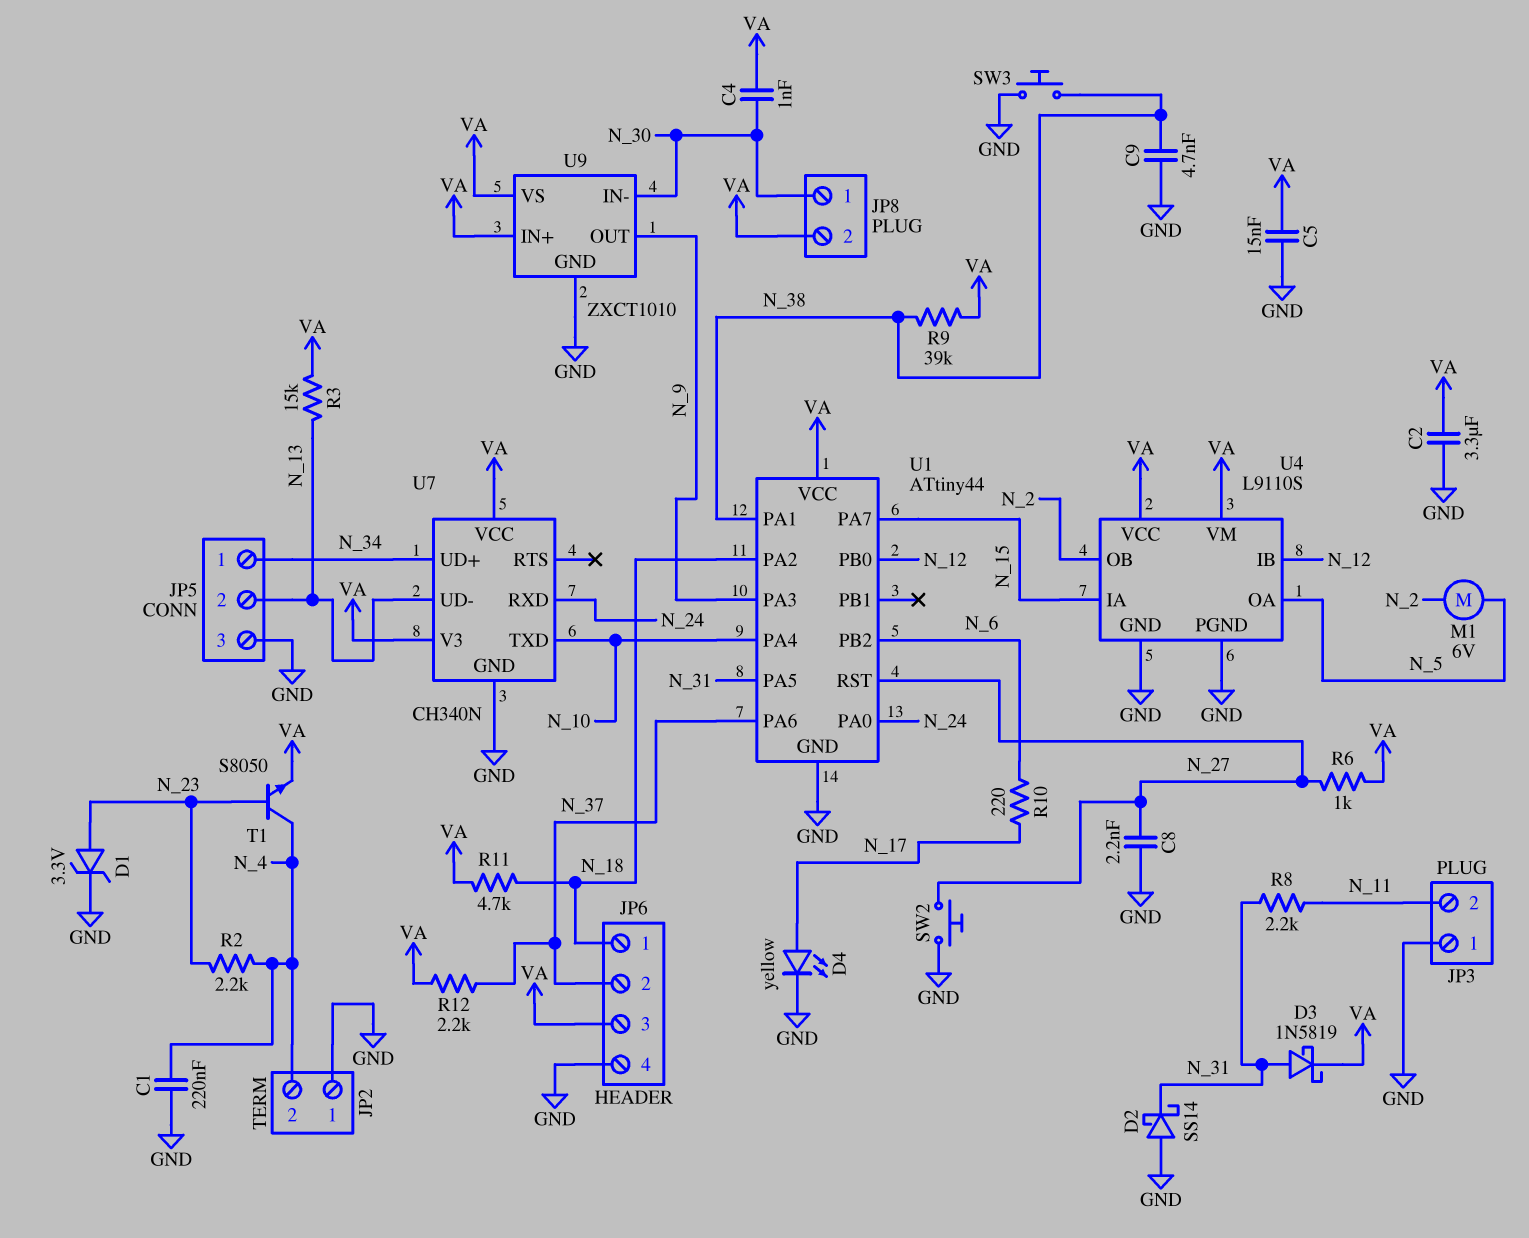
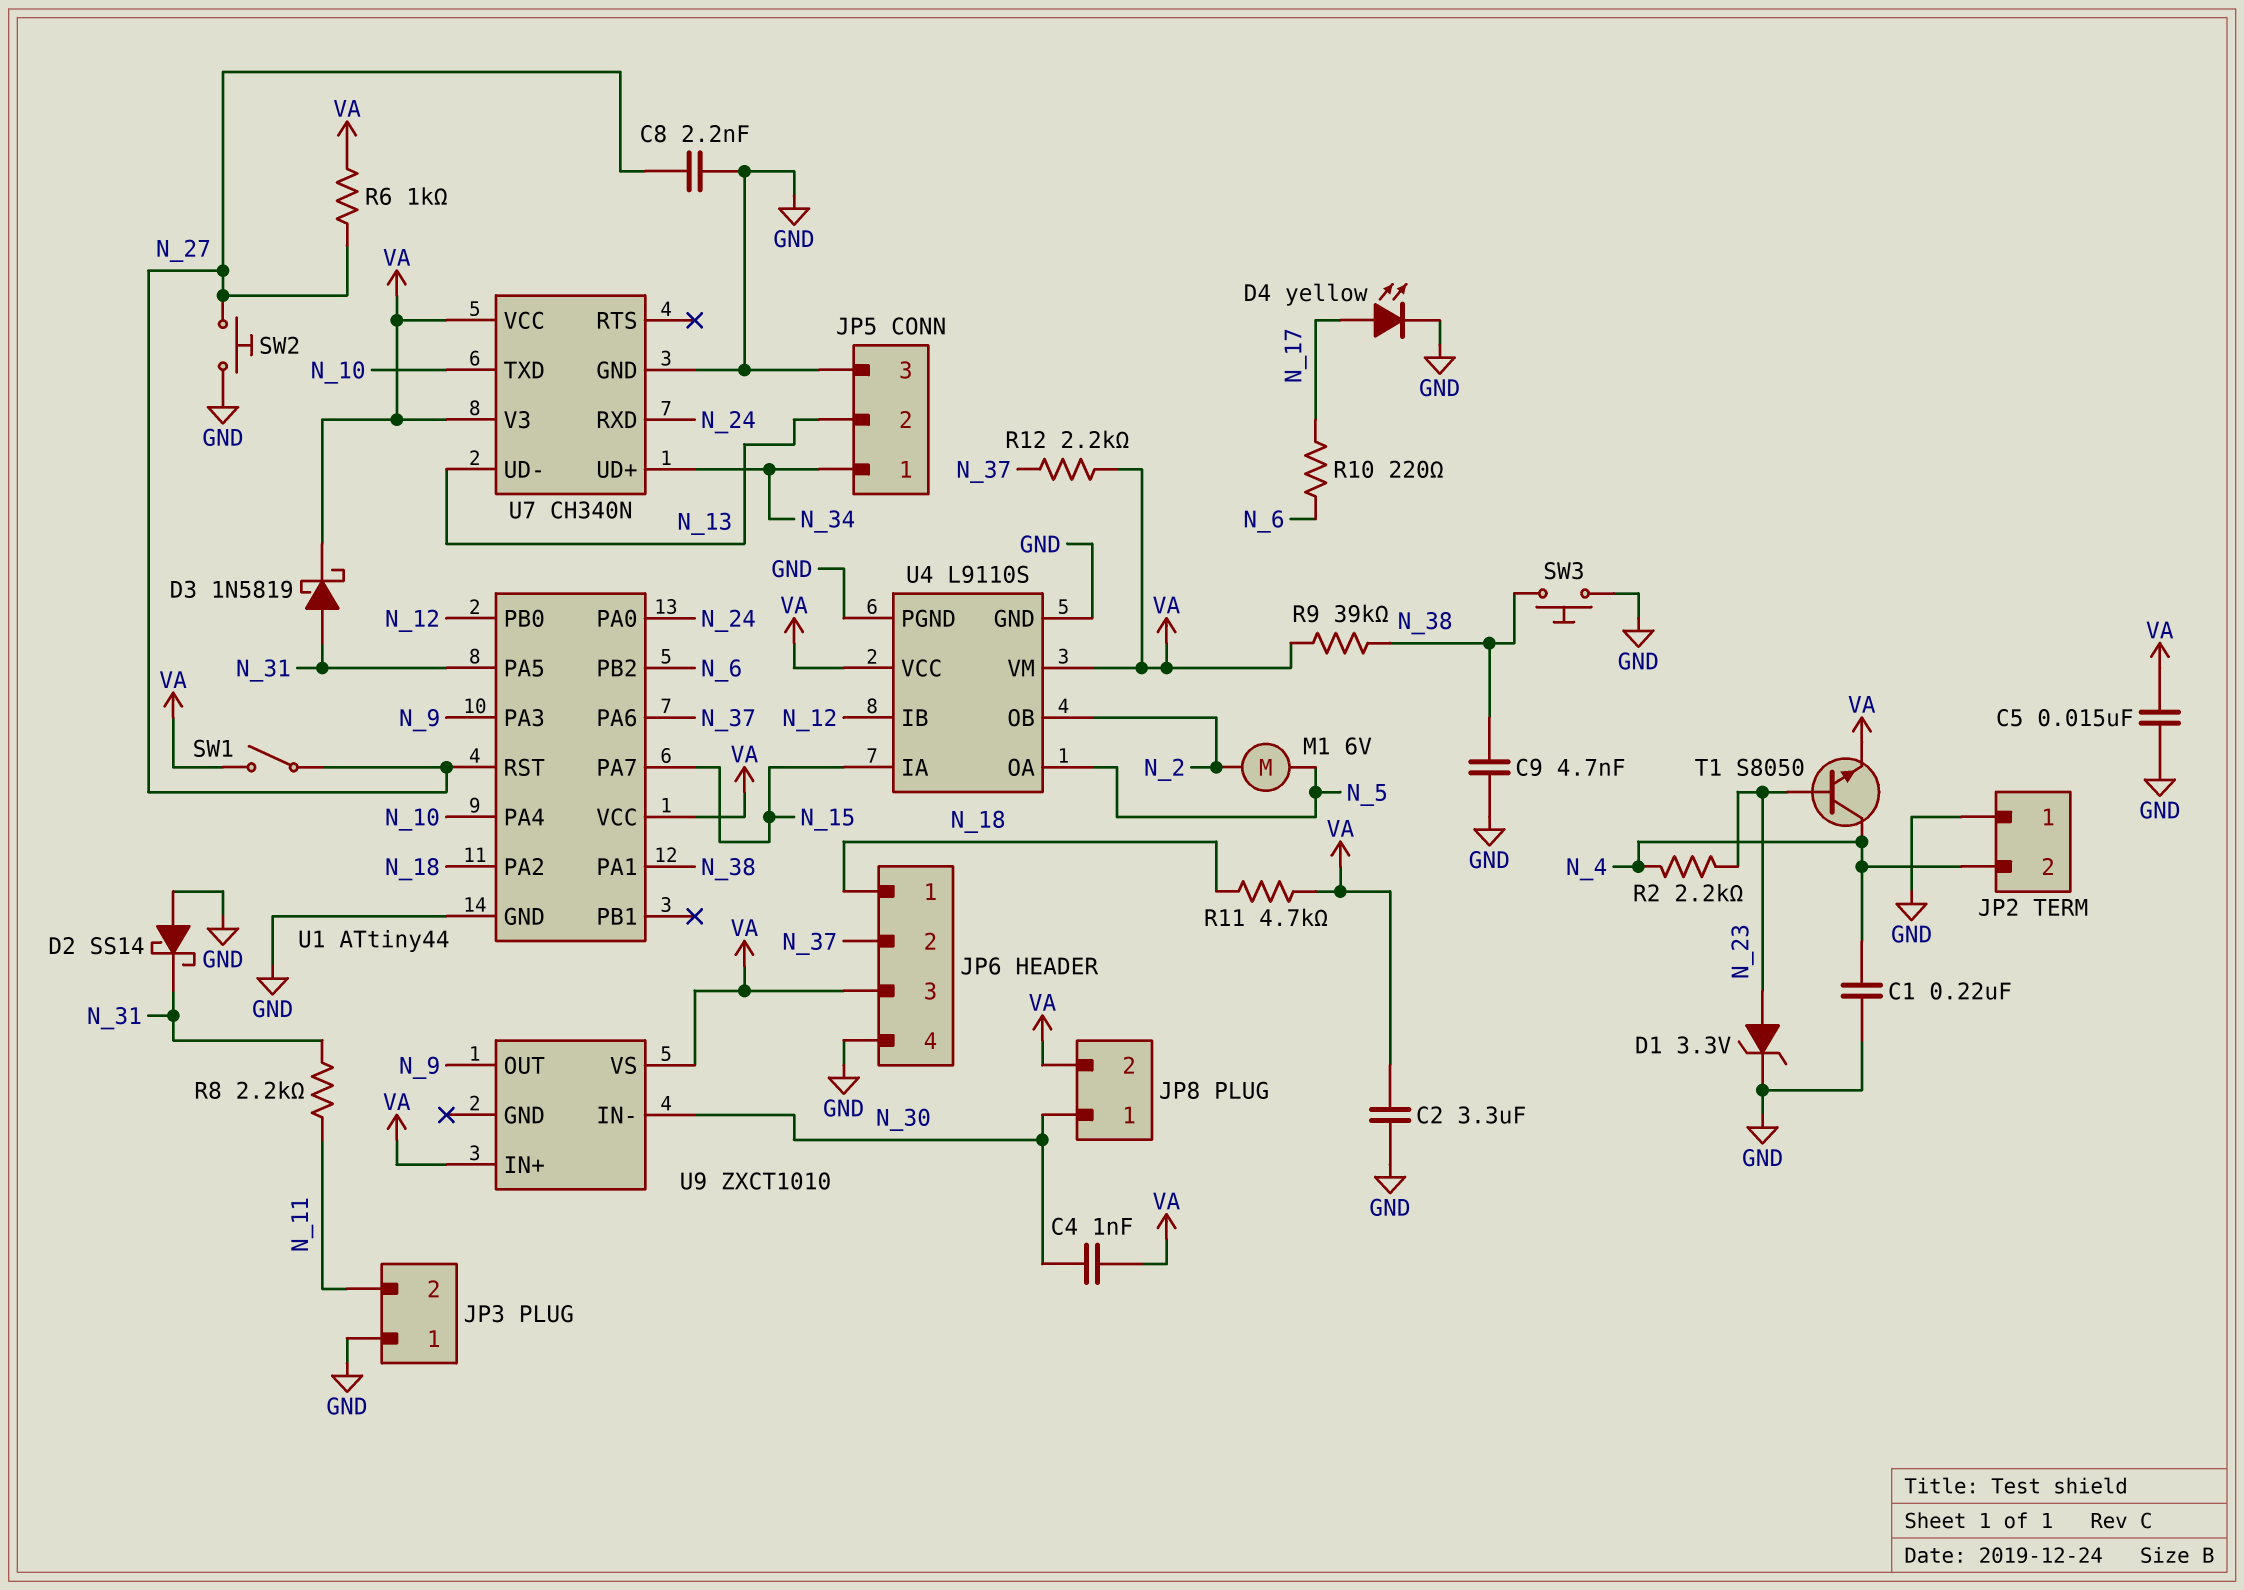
R3: 15k (N_13, VA) -> none
SW1: none -> switch (N_27, VA)
U9 pin GND: GND -> none

